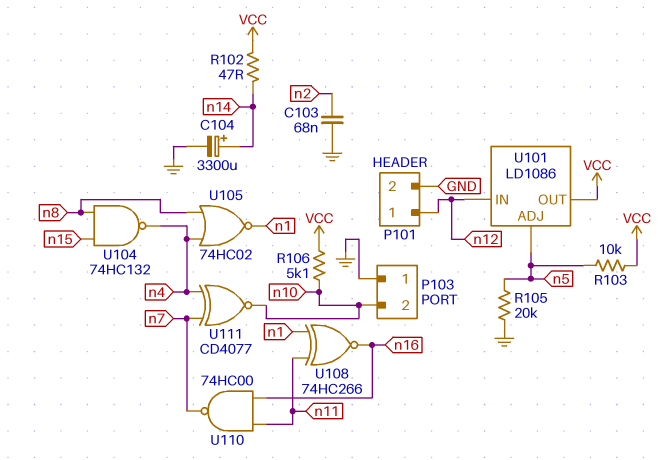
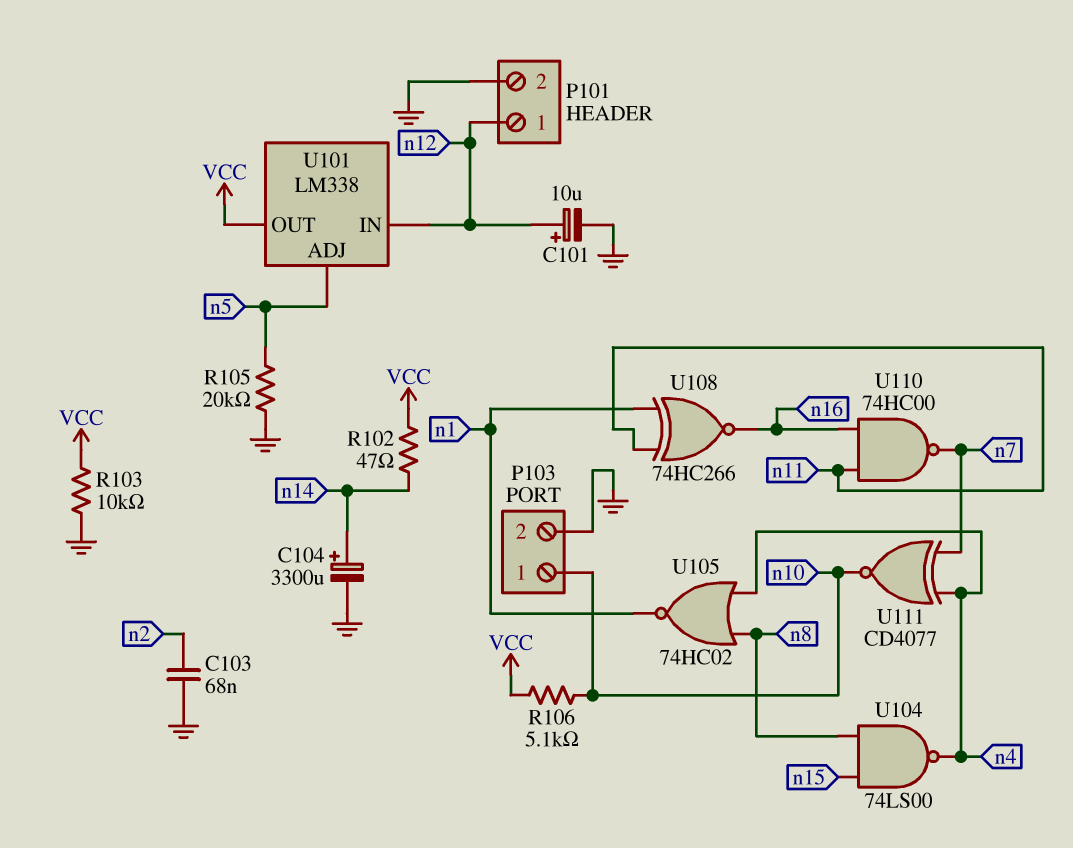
C101: none -> 10uF (plus n12, minus GND)
P103 pin 1: GND -> n10
P103 pin 2: n10 -> GND
R103: 10k (VCC, n5) -> 10k (GND, VCC)
U101: LD1086 -> LM338
U104: NAND 74HC132 (in n8, in n15, out n4) -> NAND 74LS00 (in n8, in n15, out n4)

